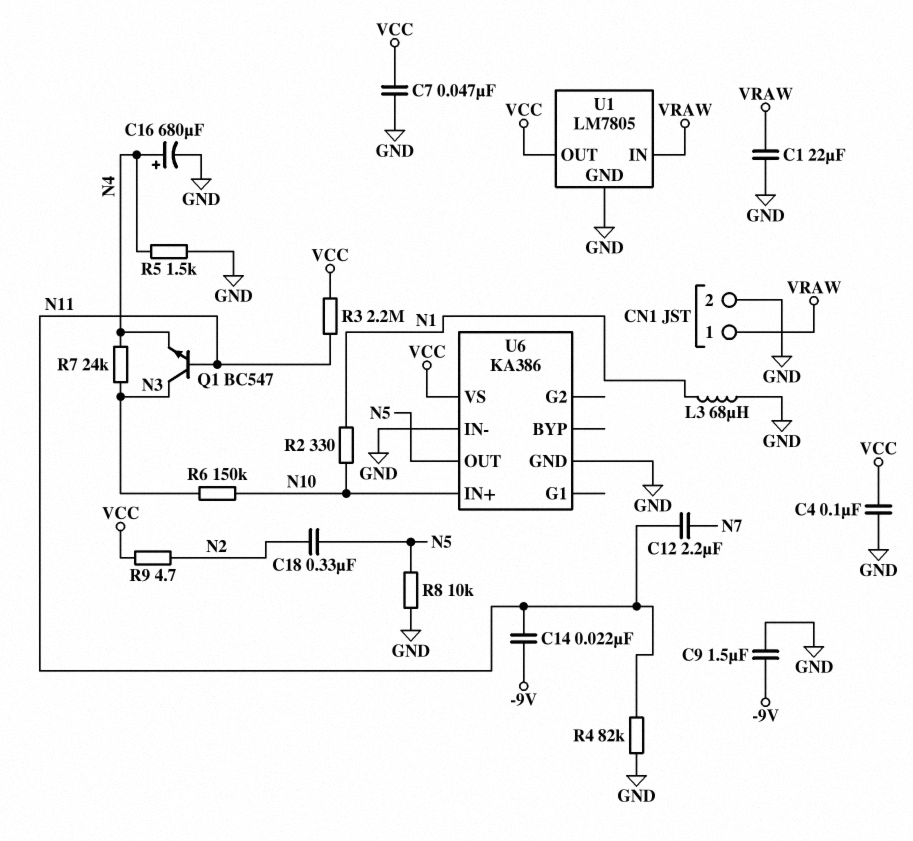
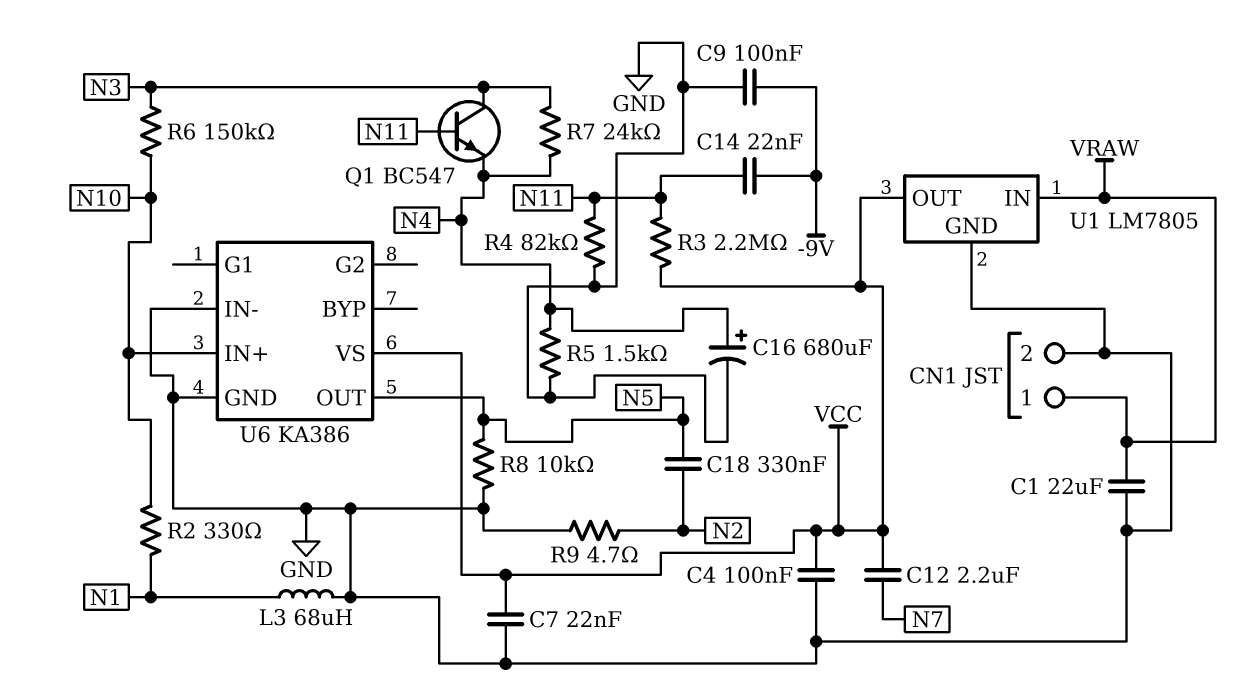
C7: 47nF (GND, VCC) -> 22nF (GND, VCC)
C9: 1.5uF (-9V, GND) -> 100nF (-9V, GND)
C12: 2.2uF (N7, N11) -> 2.2uF (N7, VCC)
R9: 4.7 (N2, VCC) -> 4.7 (GND, N2)

